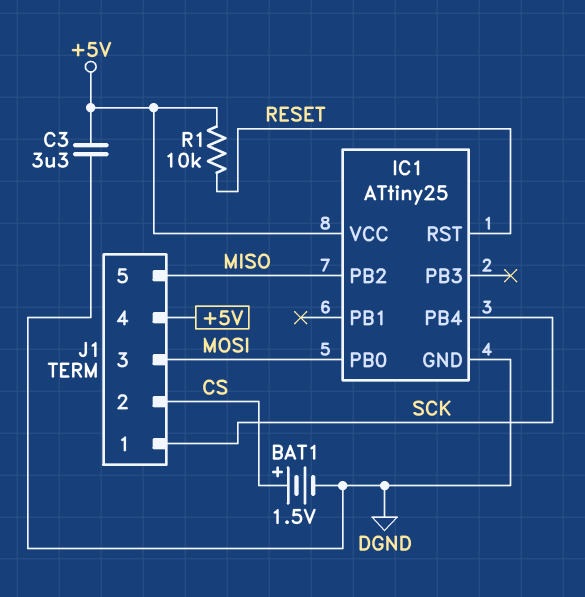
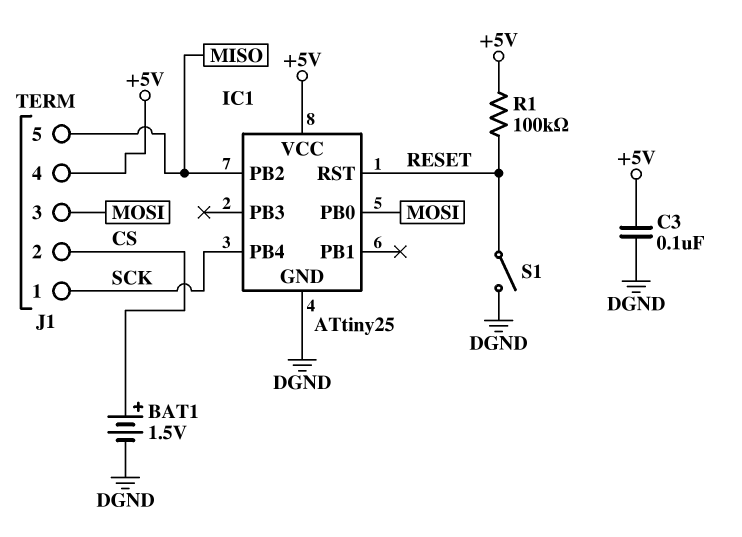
C3: 3.3uF (+5V, DGND) -> 100nF (+5V, DGND)
R1: 10k (+5V, RESET) -> 100k (+5V, RESET)
S1: none -> switch (DGND, RESET)

